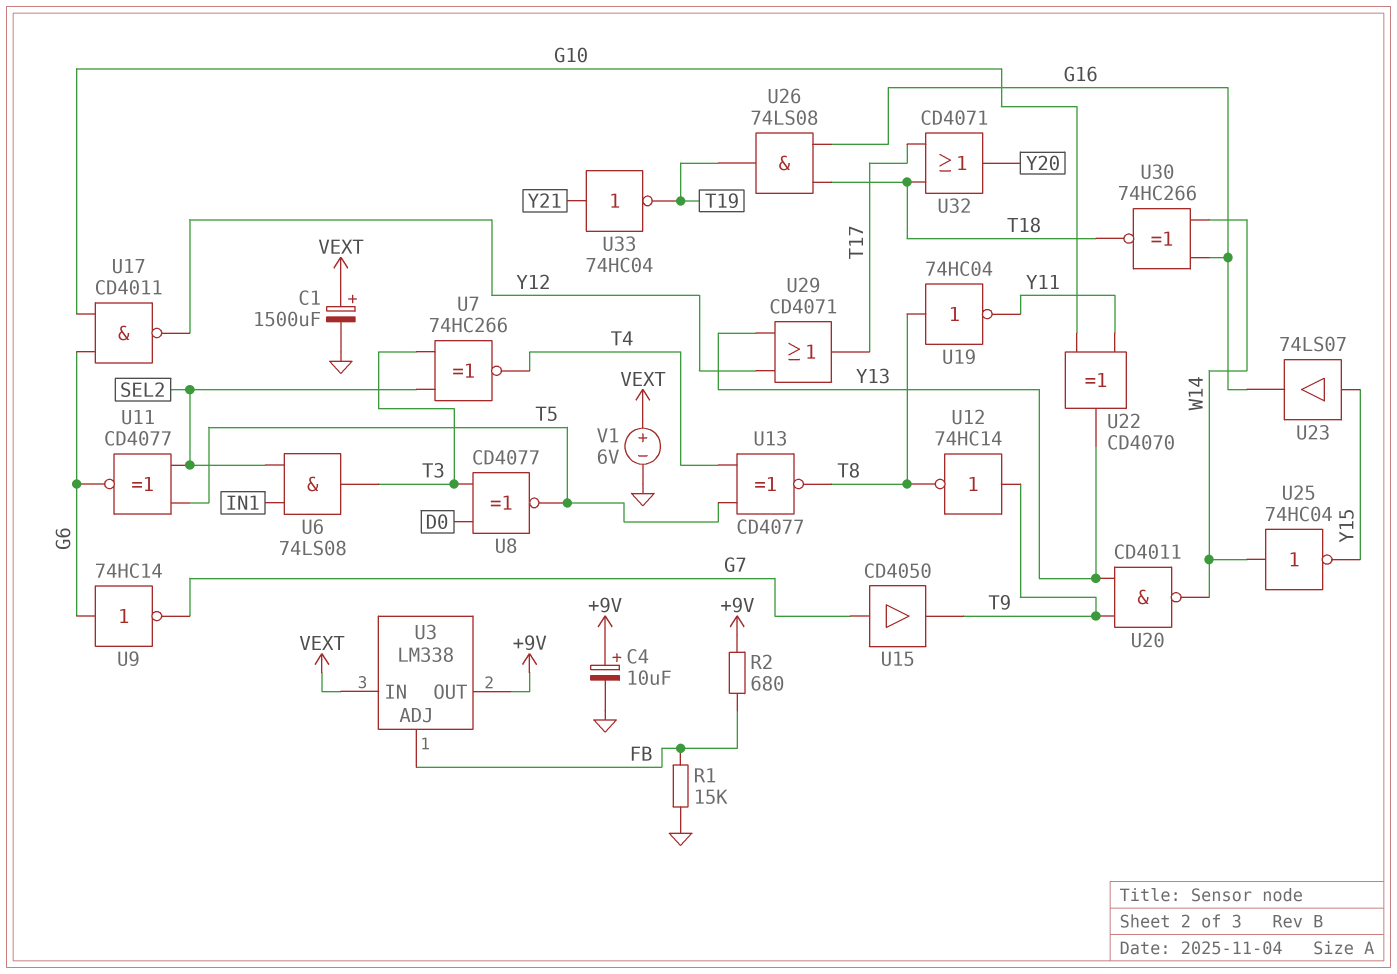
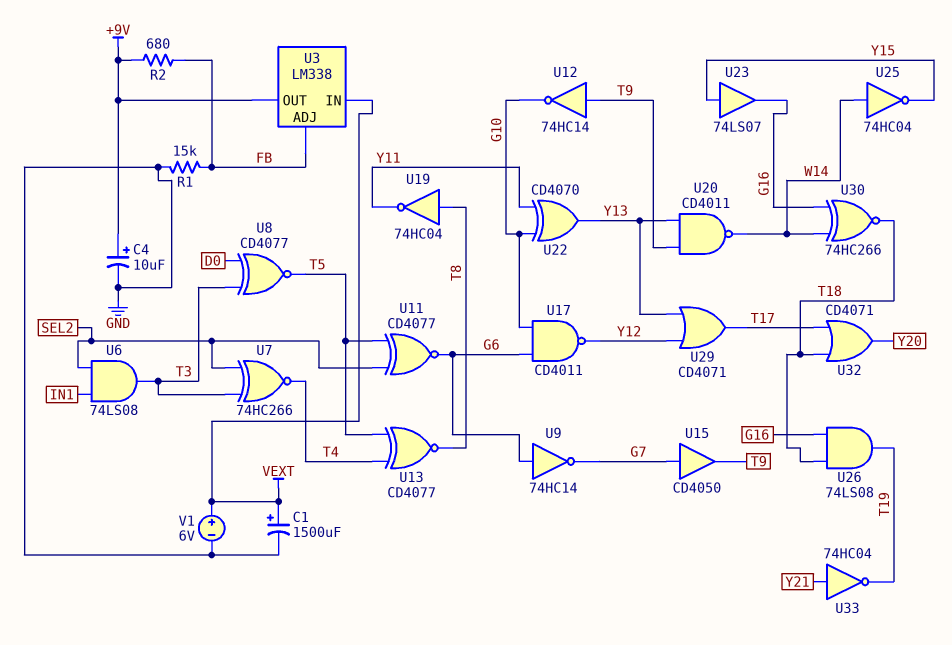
U12: NOT 74HC14 (in T9, out T8) -> NOT 74HC14 (in T9, out G10)

